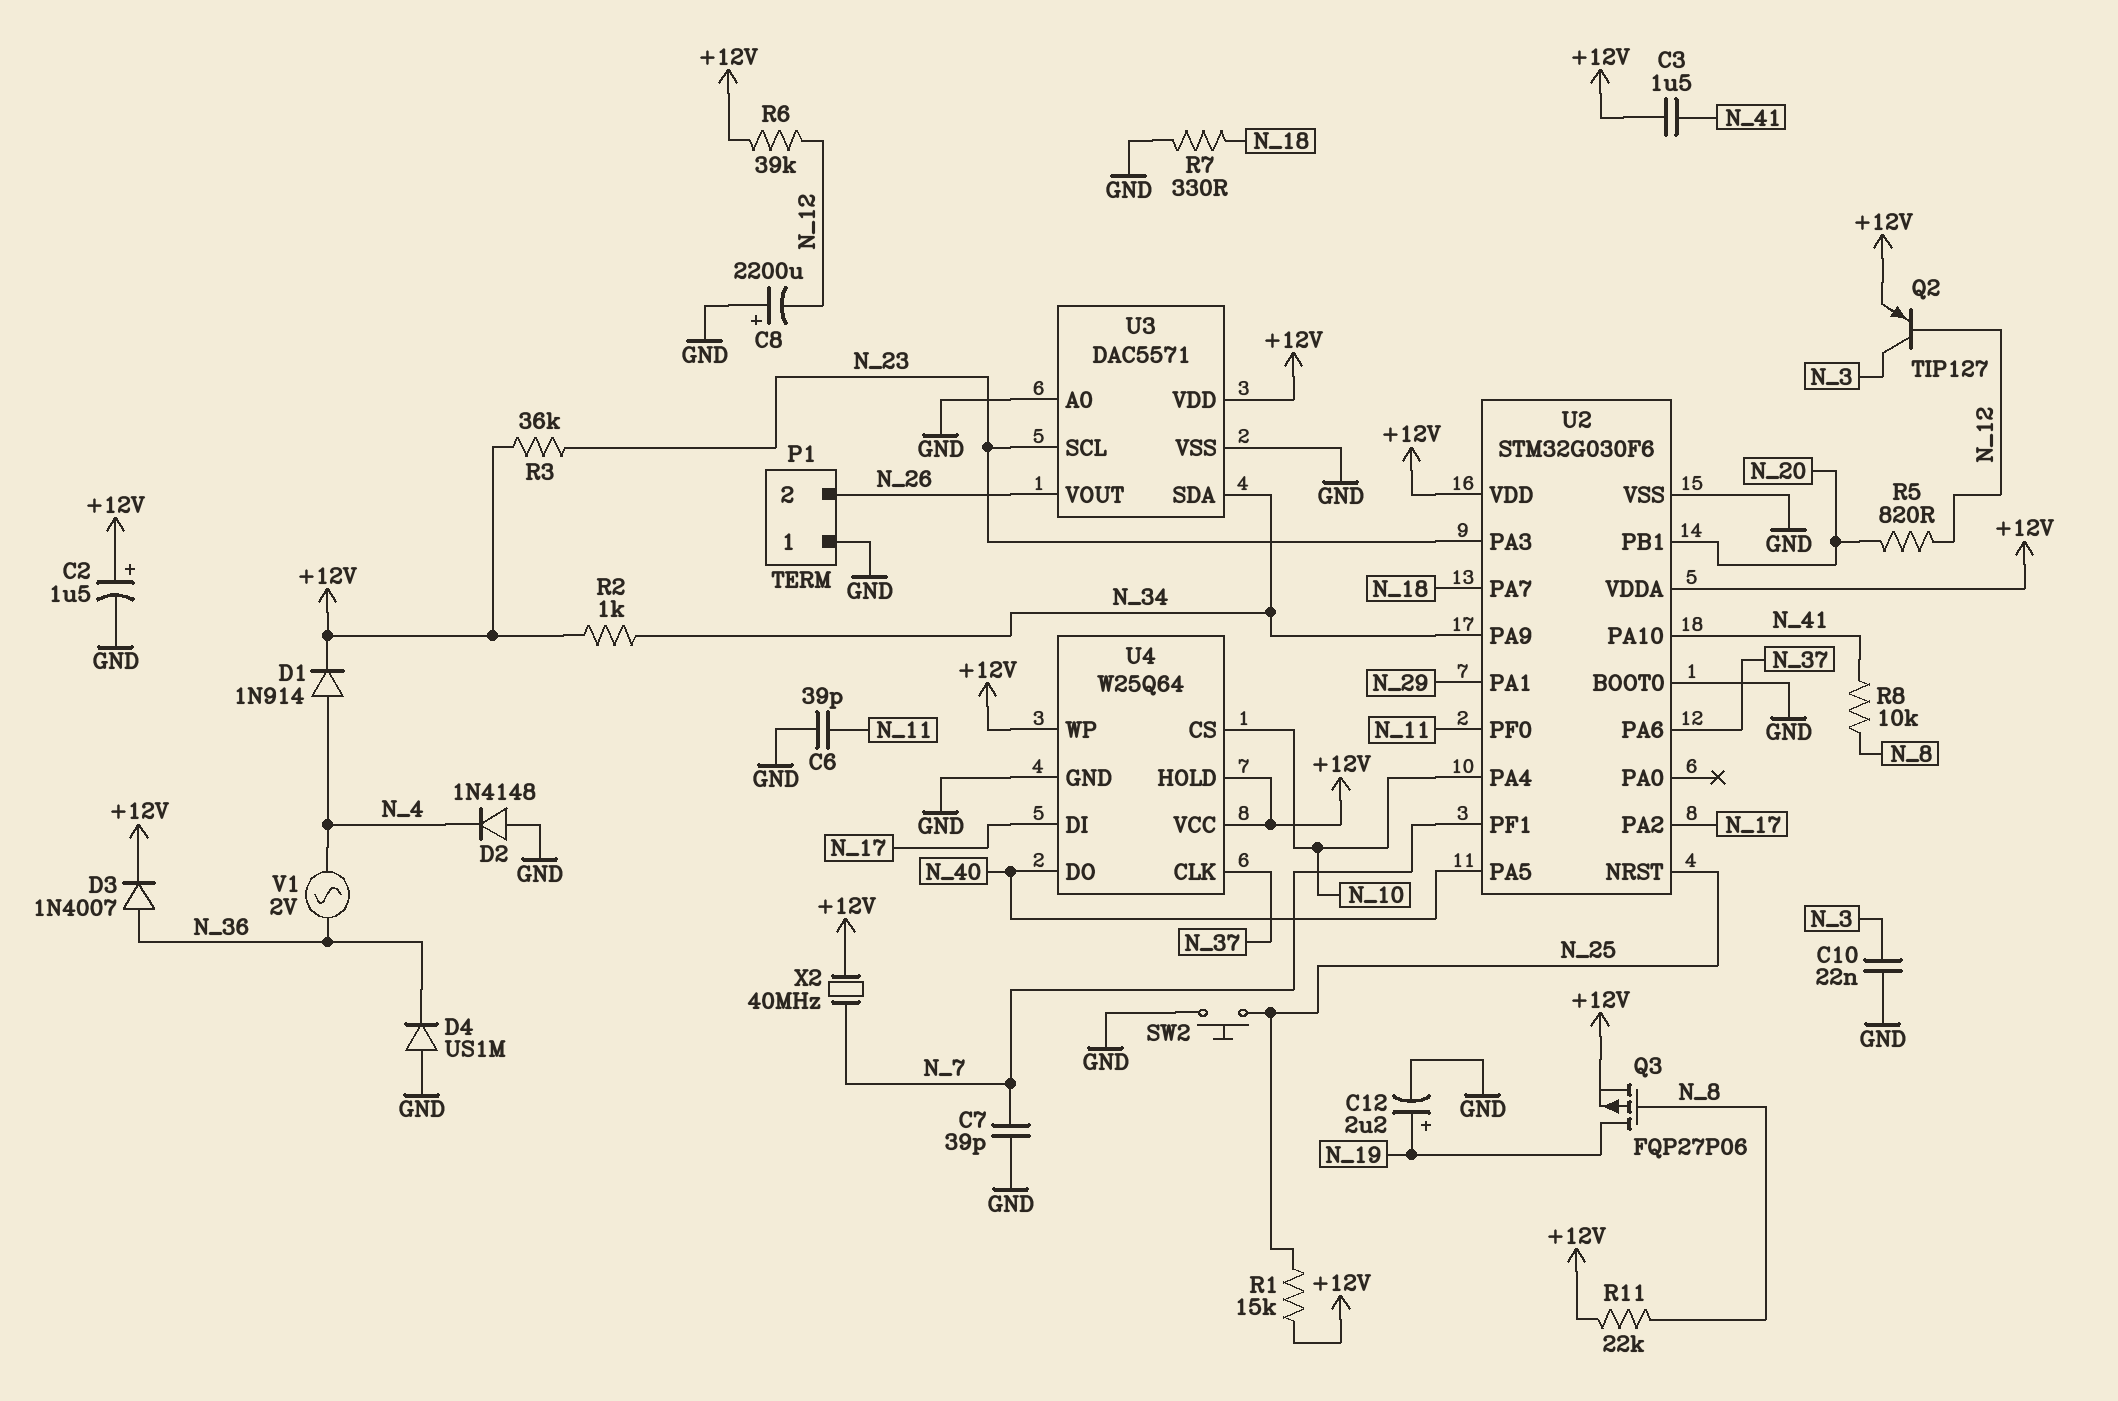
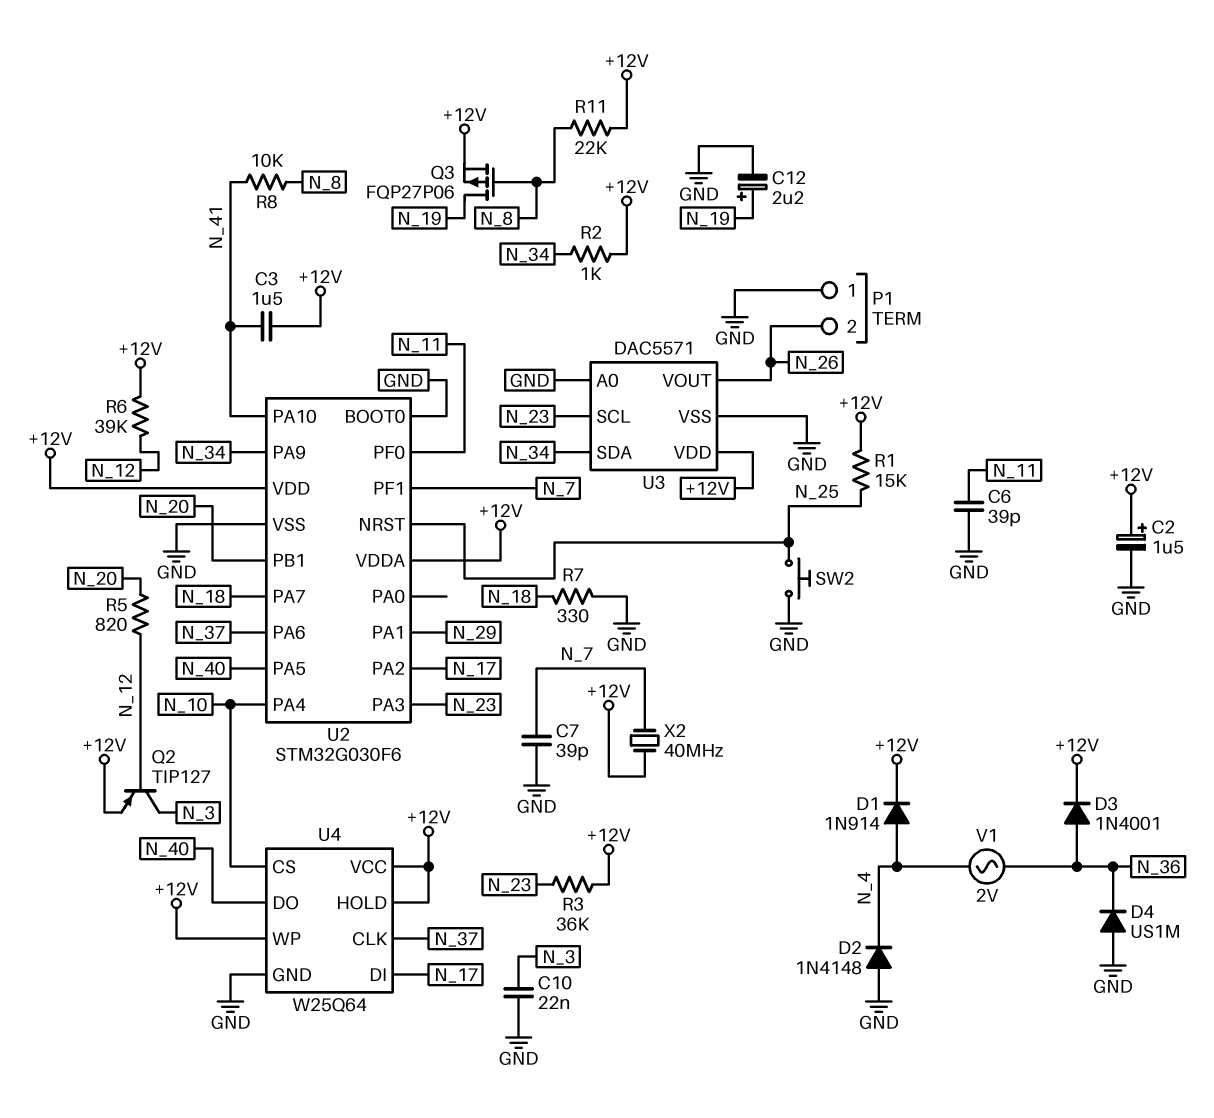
C8: 2200uF (plus GND, minus N_12) -> none
D3: diode 1N4007 (A N_36, K +12V) -> diode 1N4001 (A N_36, K +12V)

